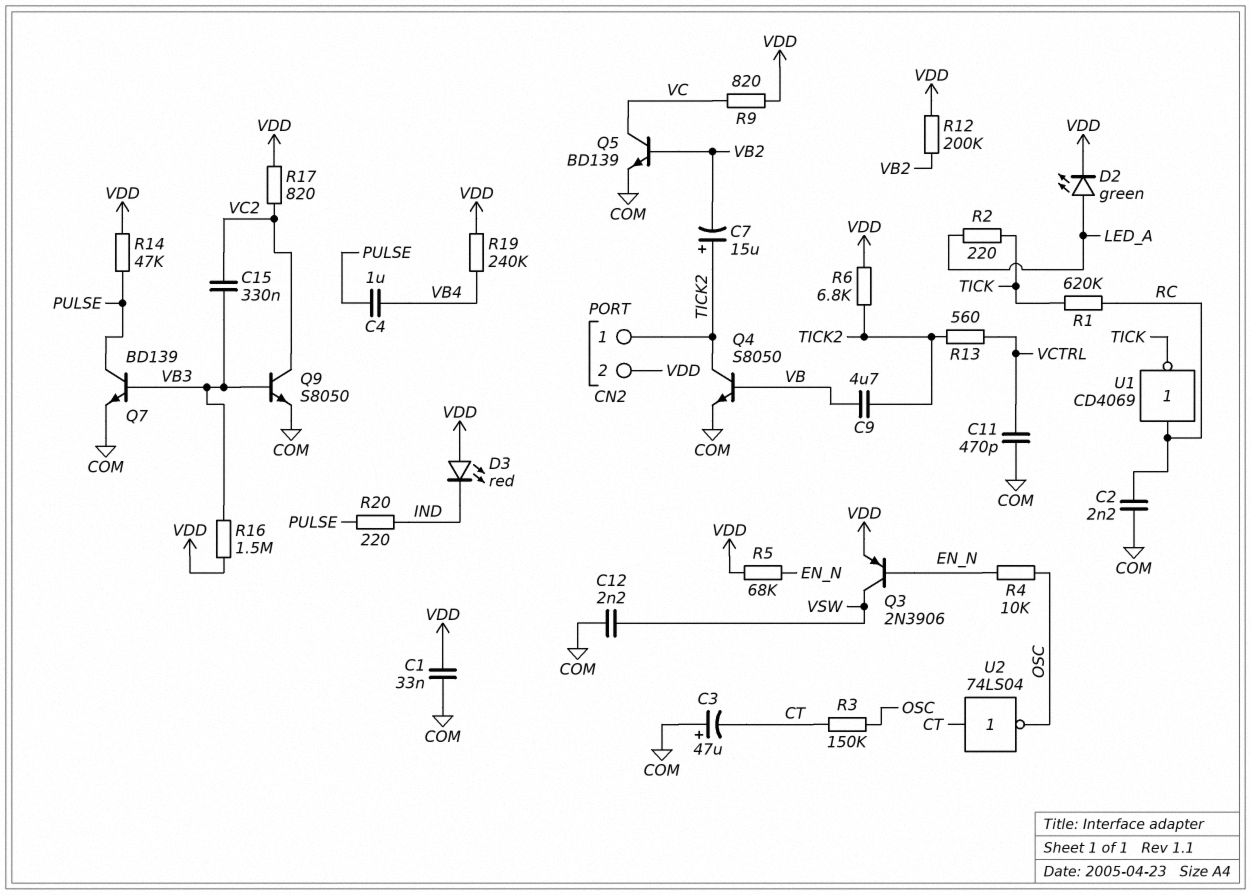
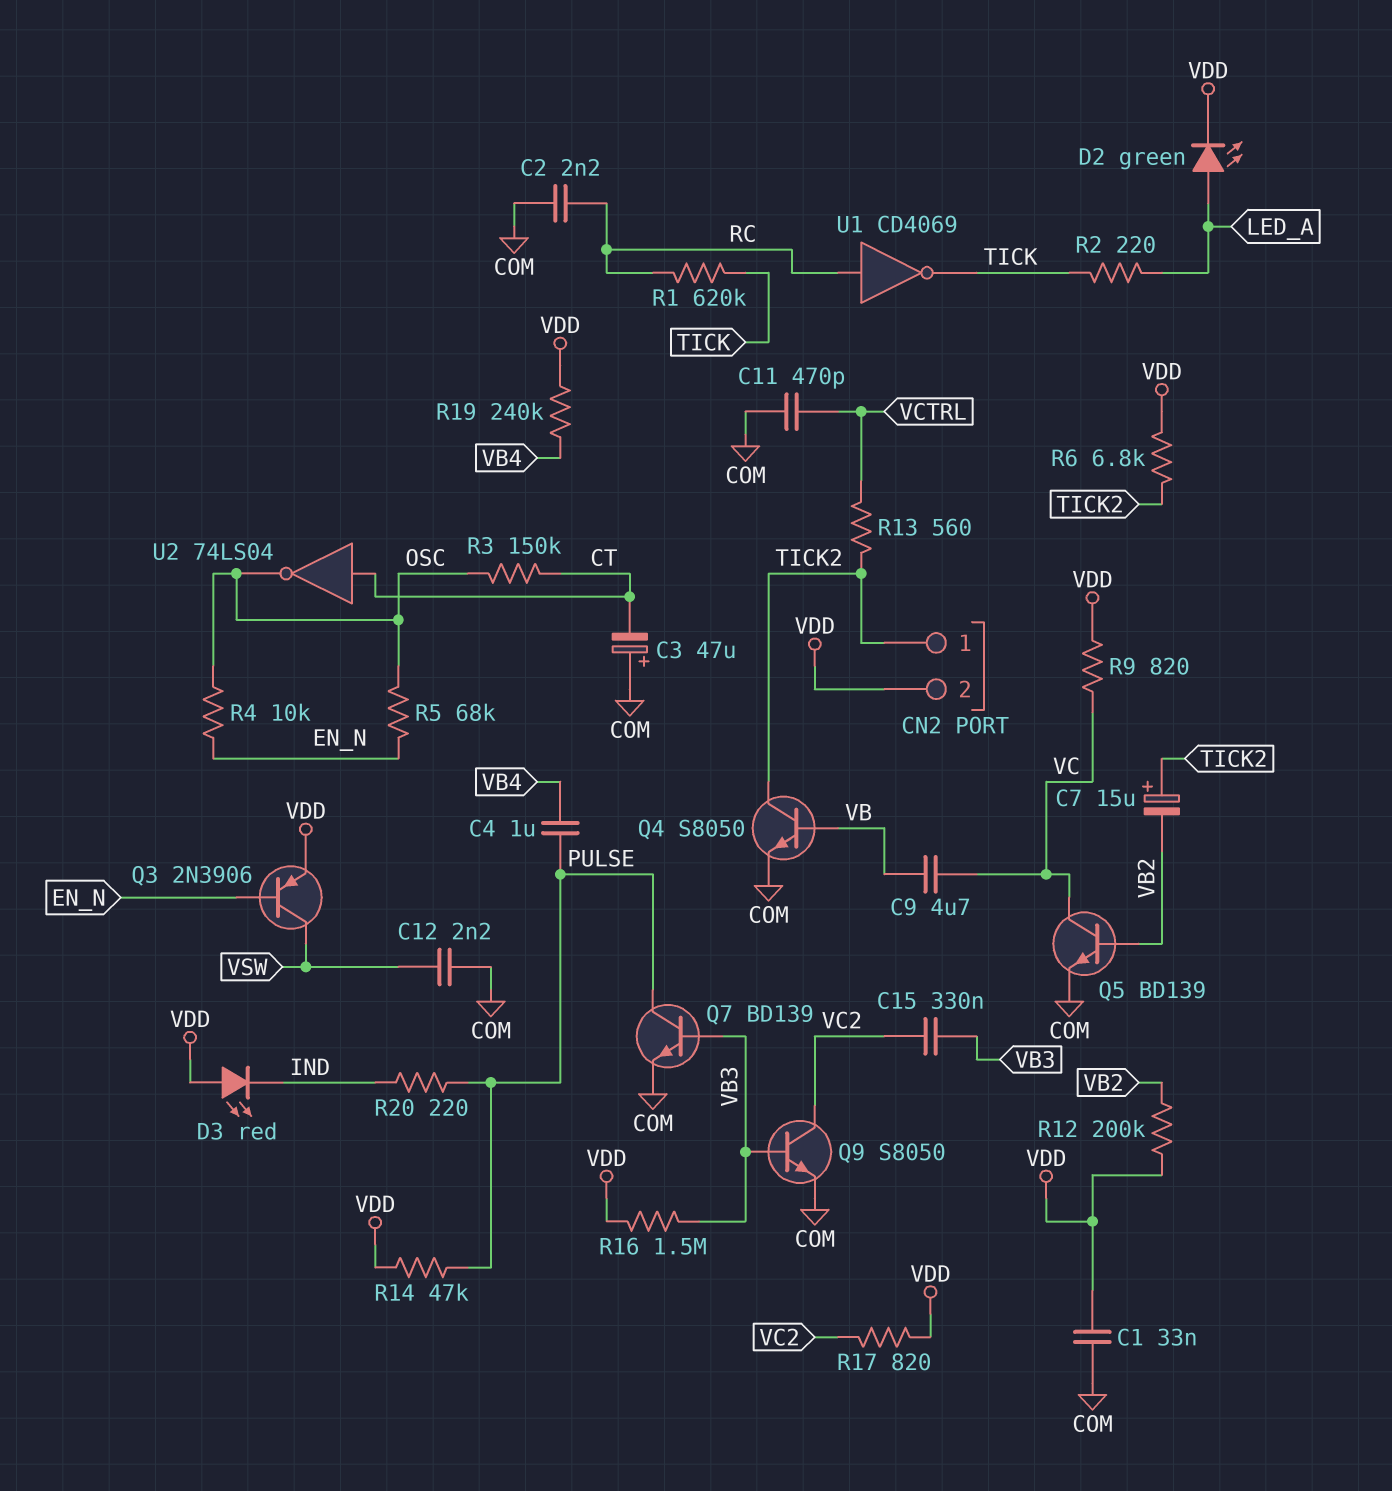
C9: 4.7uF (TICK2, VB) -> 4.7uF (VB, VC)
R5: 68k (EN_N, VDD) -> 68k (EN_N, OSC)

